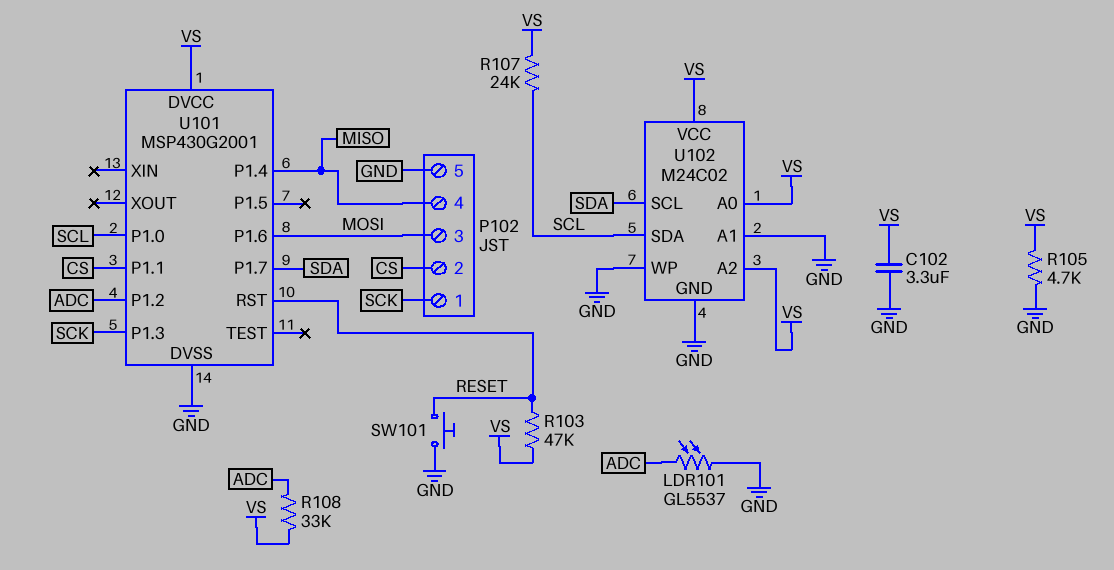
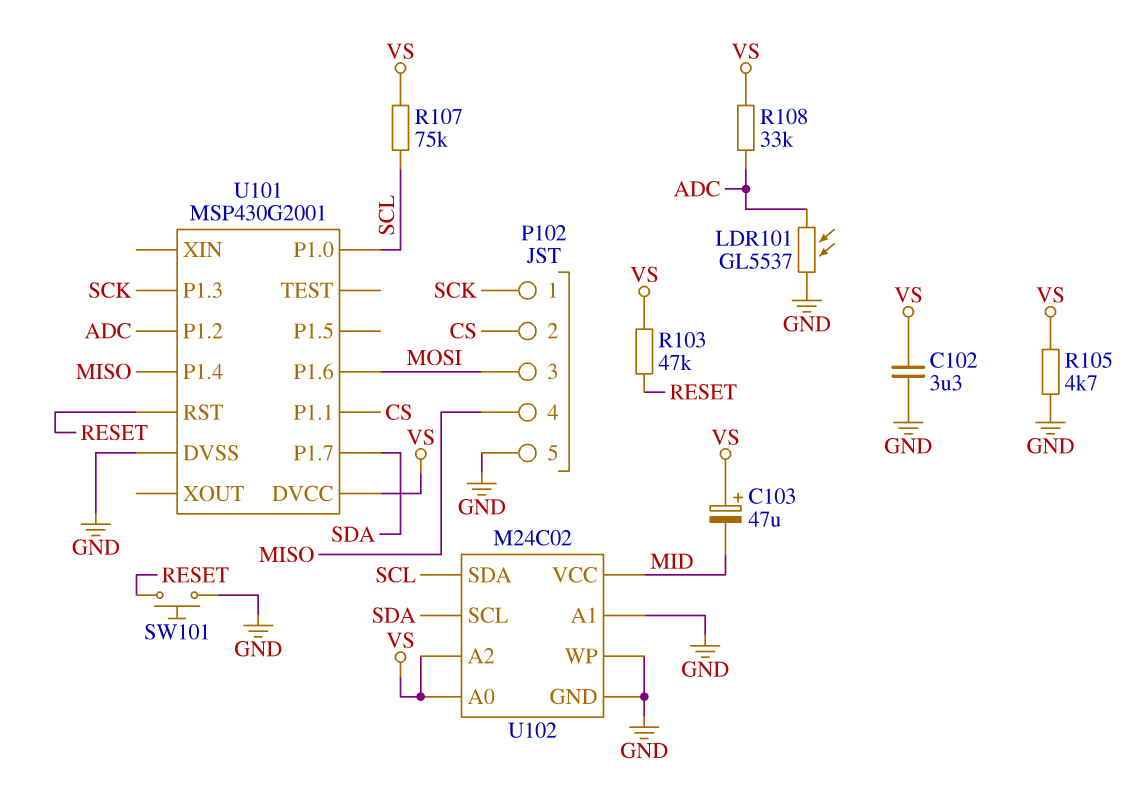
C103: none -> 47uF (plus VS, minus MID)
R107: 24k (SCL, VS) -> 75k (SCL, VS)
U102 pin VCC: VS -> MID

